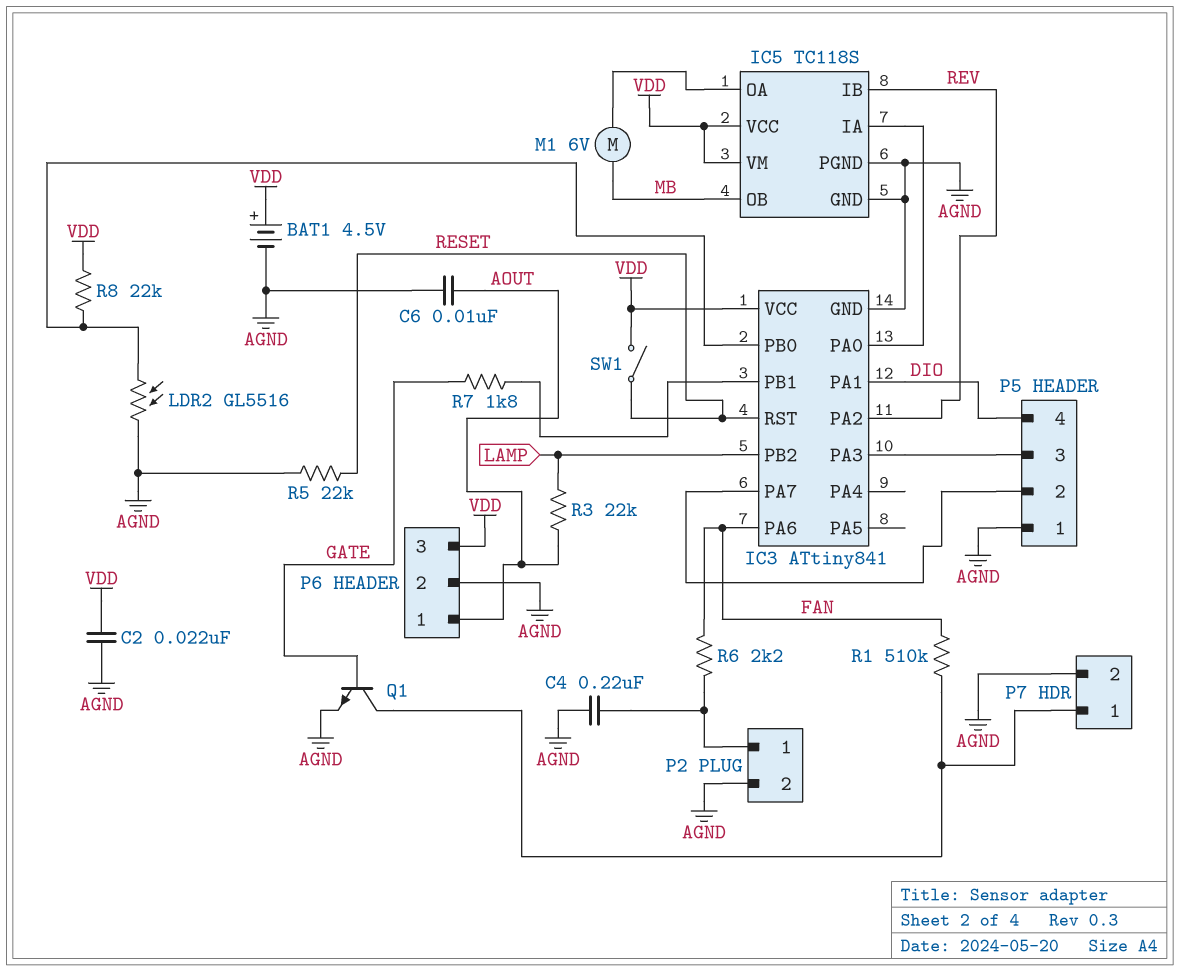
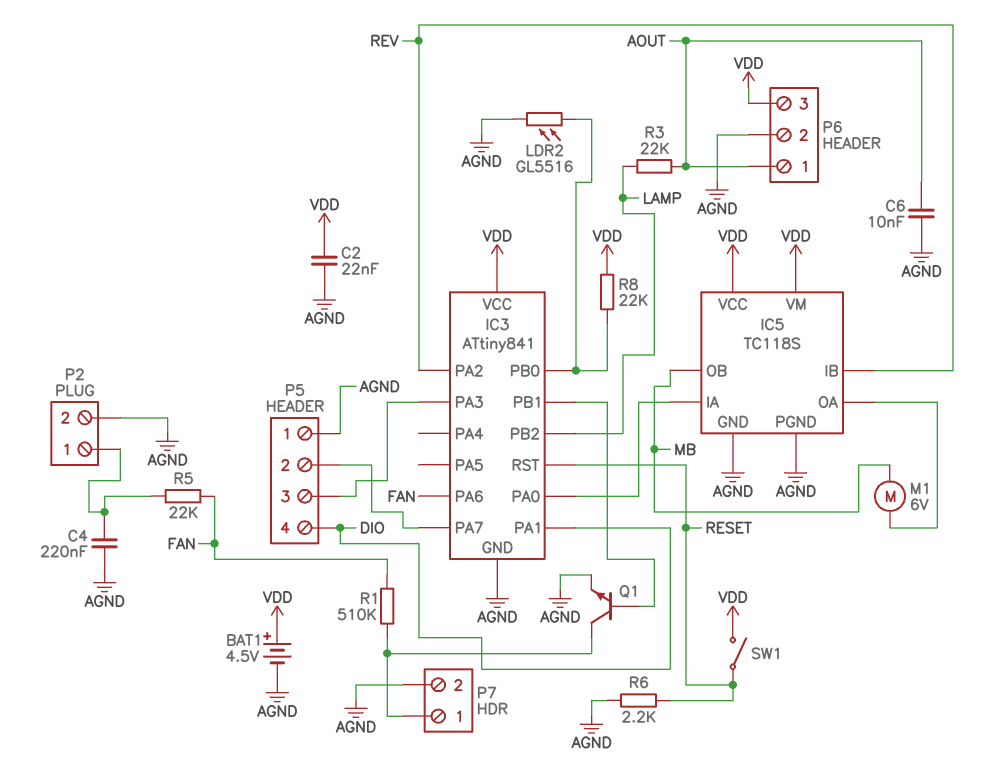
Q1: NPN (B GATE, C P7/1, E AGND) -> NPN (B IC3/PB1, C P7/1, E AGND)
R5: 22k (AGND, RESET) -> 22k (FAN, P2/1)
R6: 2.2k (FAN, P2/1) -> 2.2k (AGND, RESET)
R7: 1.8k (GATE, IC3/PB1) -> none

